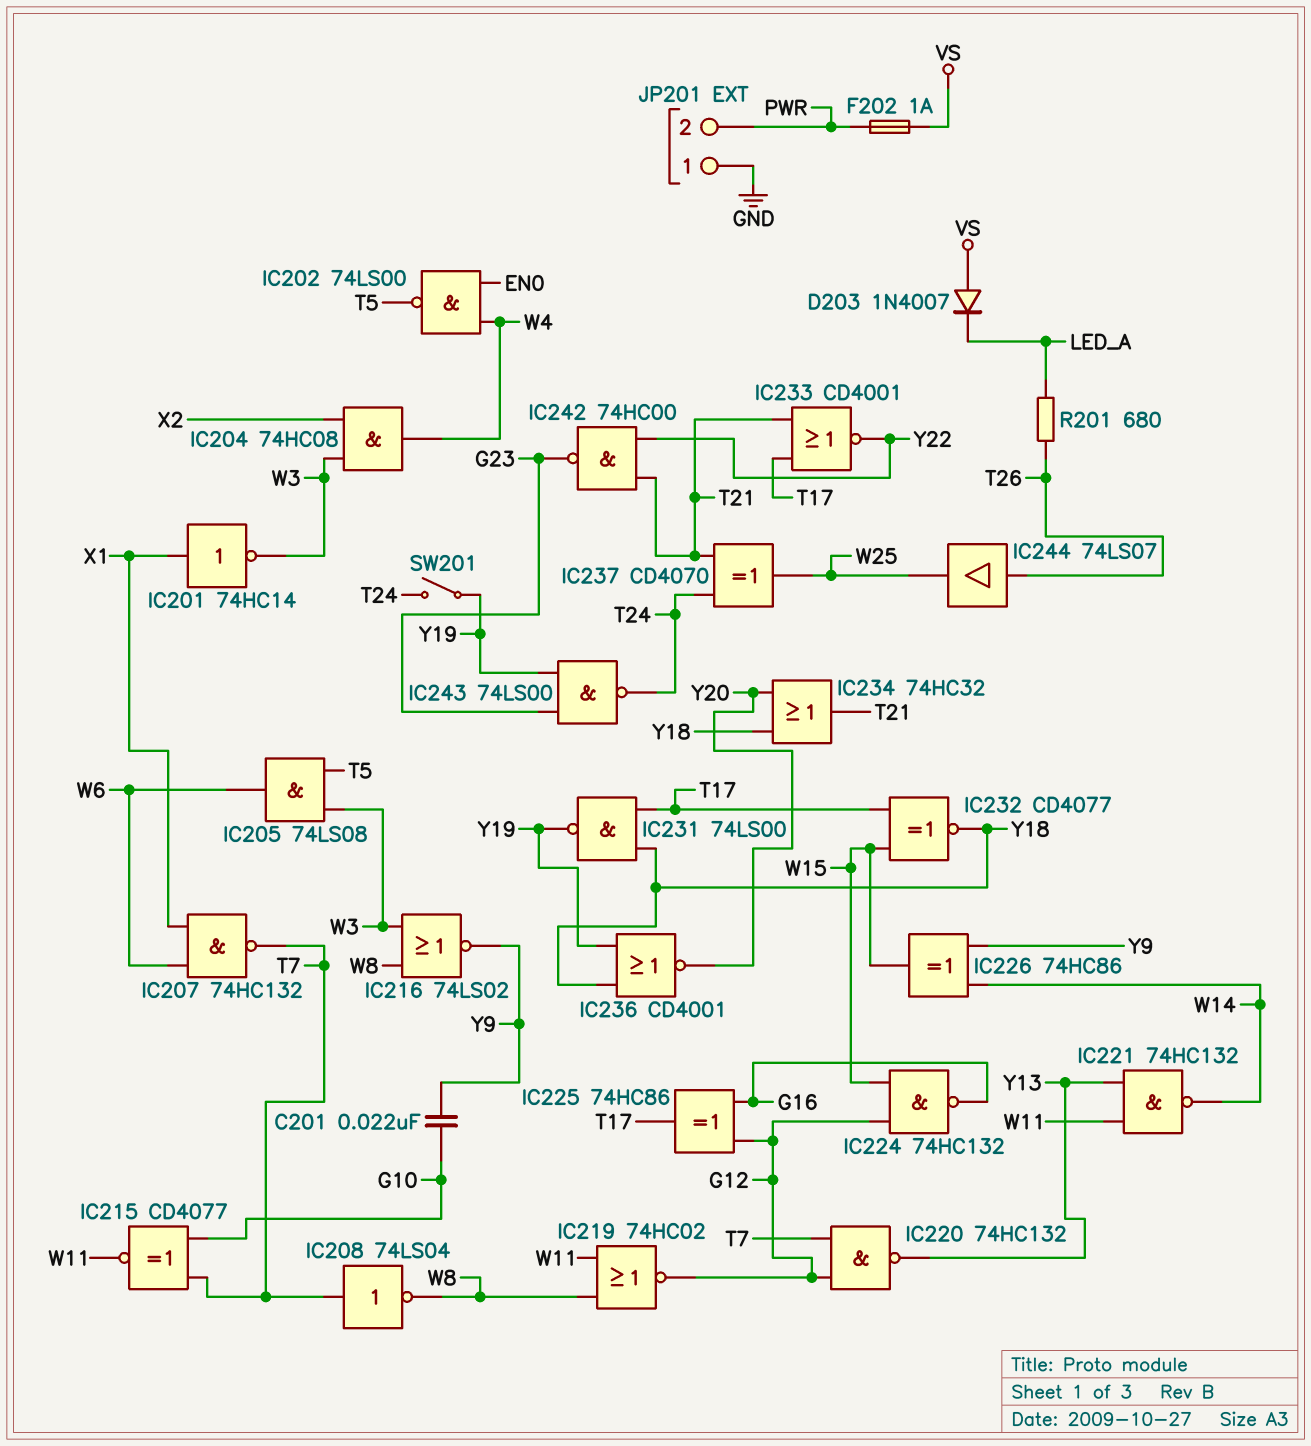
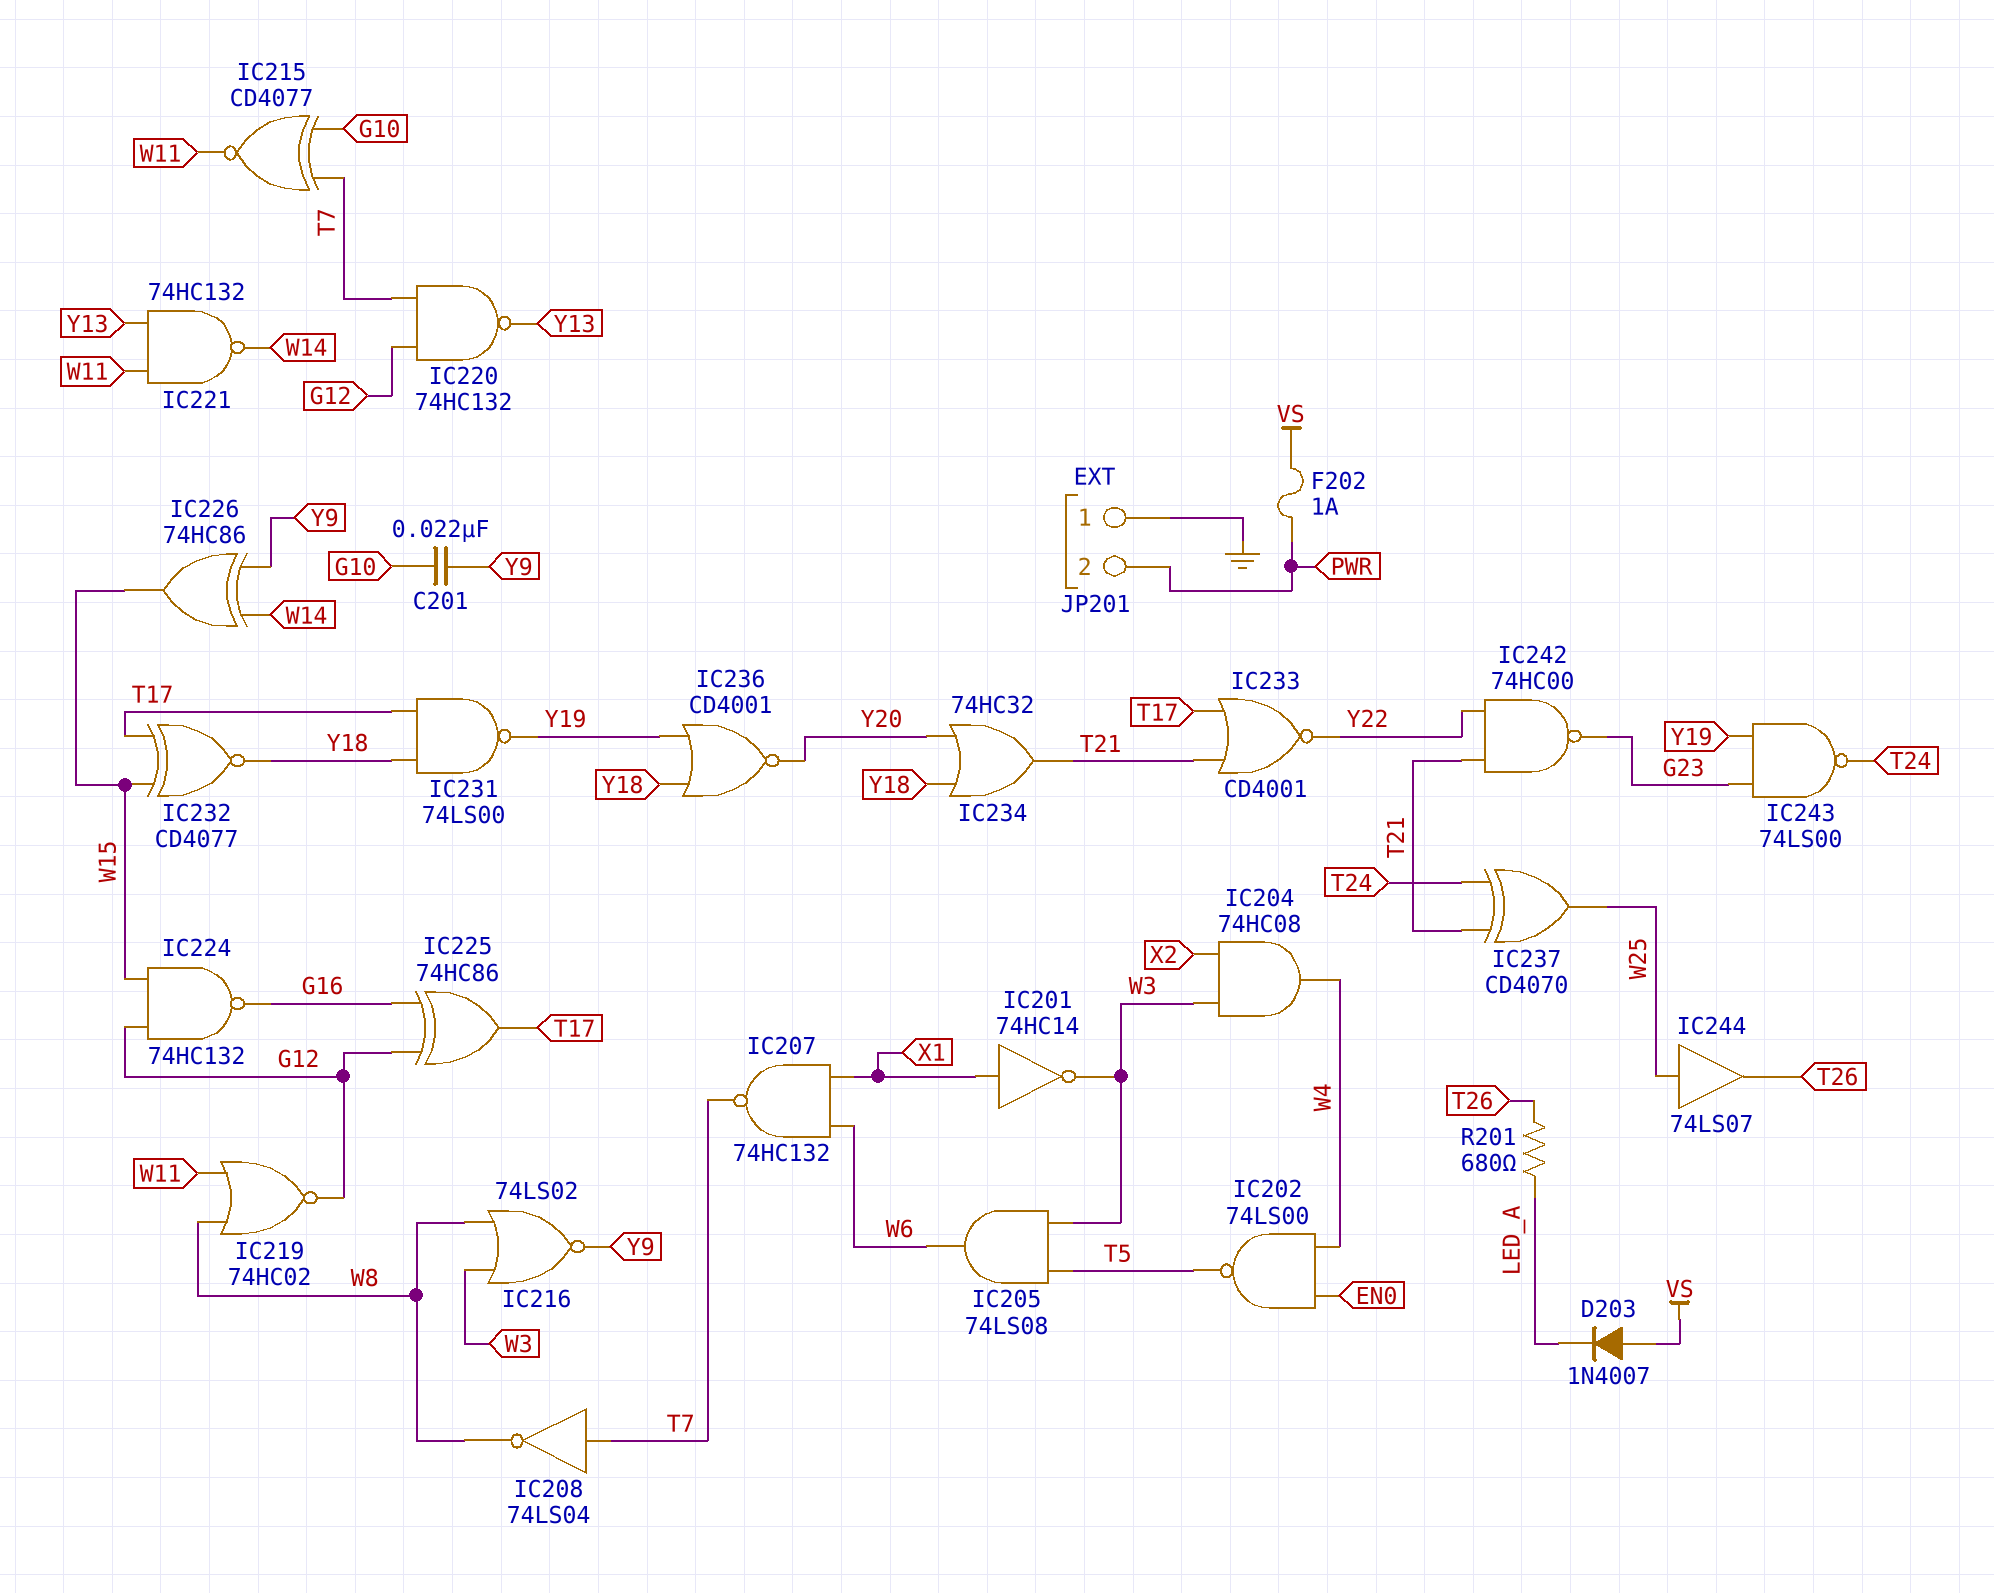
IC244: buffer 74LS07 (in T26, out W25) -> buffer 74LS07 (in W25, out T26)
SW201: switch (T24, Y19) -> none

